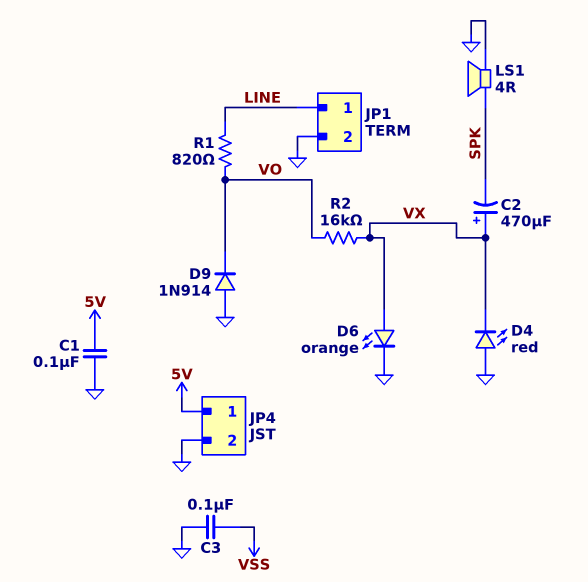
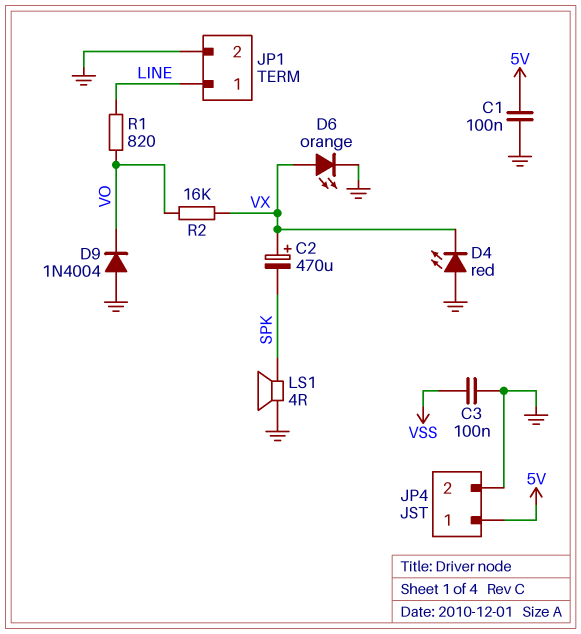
D9: diode 1N914 (A GND, K VO) -> diode 1N4004 (A GND, K VO)

